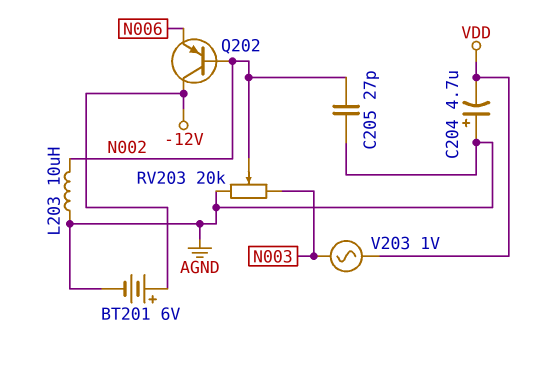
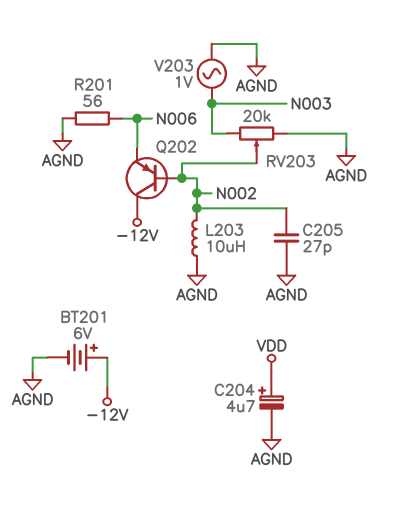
C204: 4.7uF (plus AGND, minus VDD) -> 4.7uF (plus VDD, minus AGND)
R201: none -> 56 (AGND, N006)
V203: AC 1V (N003, VDD) -> AC 1V (AGND, N003)

